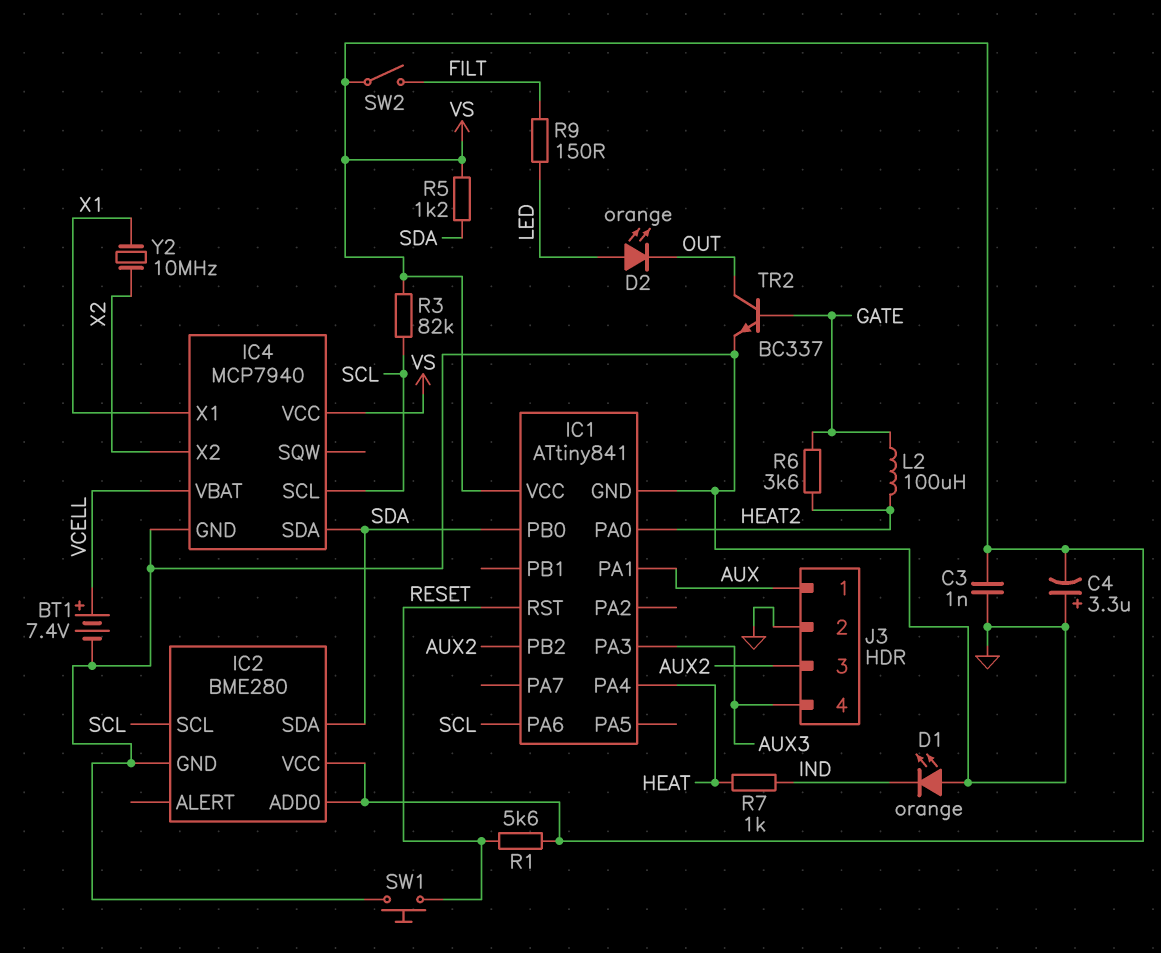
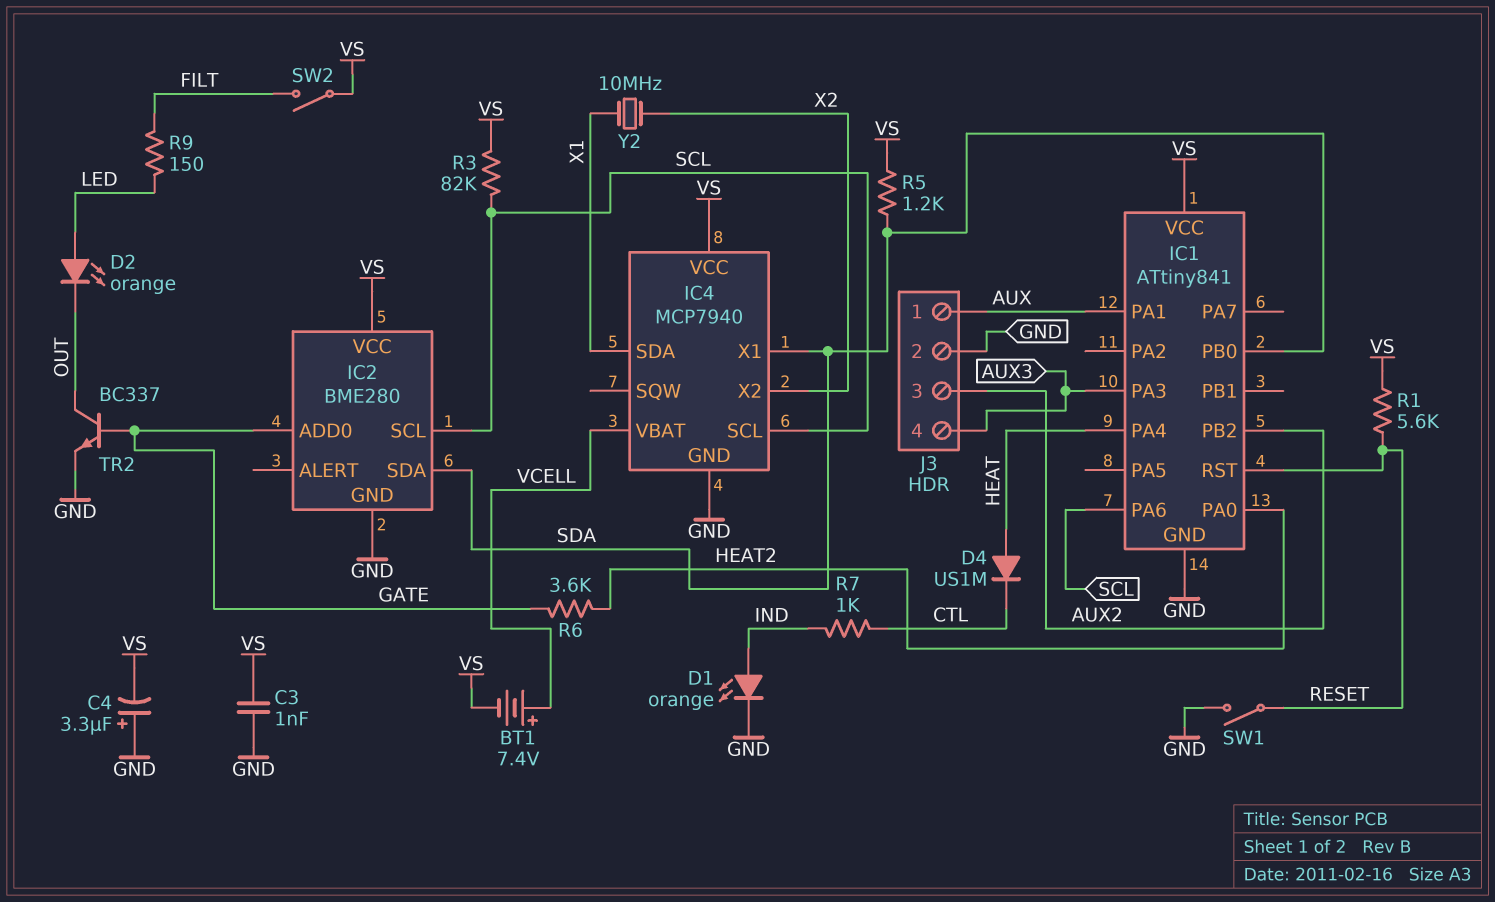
BT1: 7.4V (plus VCELL, minus GND) -> 7.4V (plus VCELL, minus VS)
D1: LED orange (A GND, K IND) -> LED orange (A IND, K GND)
D4: none -> diode US1M (A HEAT, K CTL)
IC2 pin ADD0: VS -> GATE
IC4 pin SDA: SDA -> X1
IC4 pin X1: X1 -> SDA
L2: 100uH (GATE, HEAT2) -> none
R7: 1k (HEAT, IND) -> 1k (CTL, IND)
SW1: button (GND, RESET) -> switch (GND, RESET)

